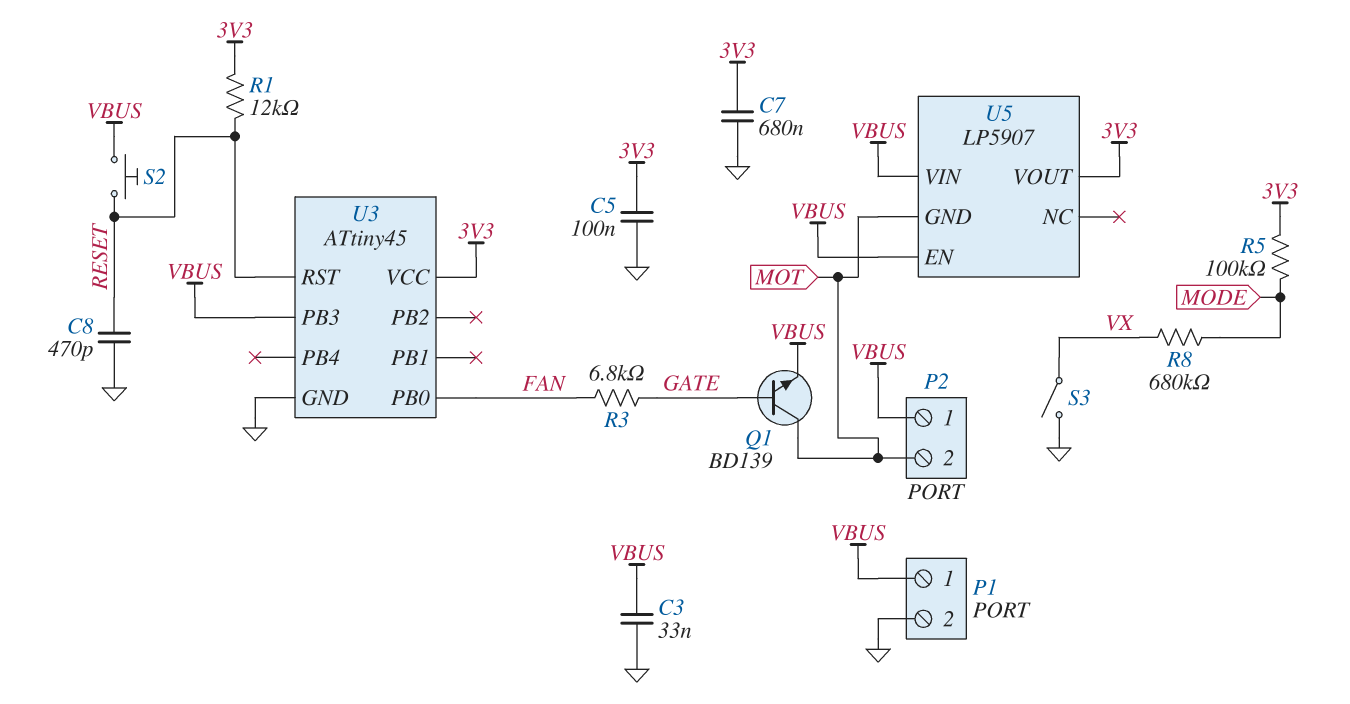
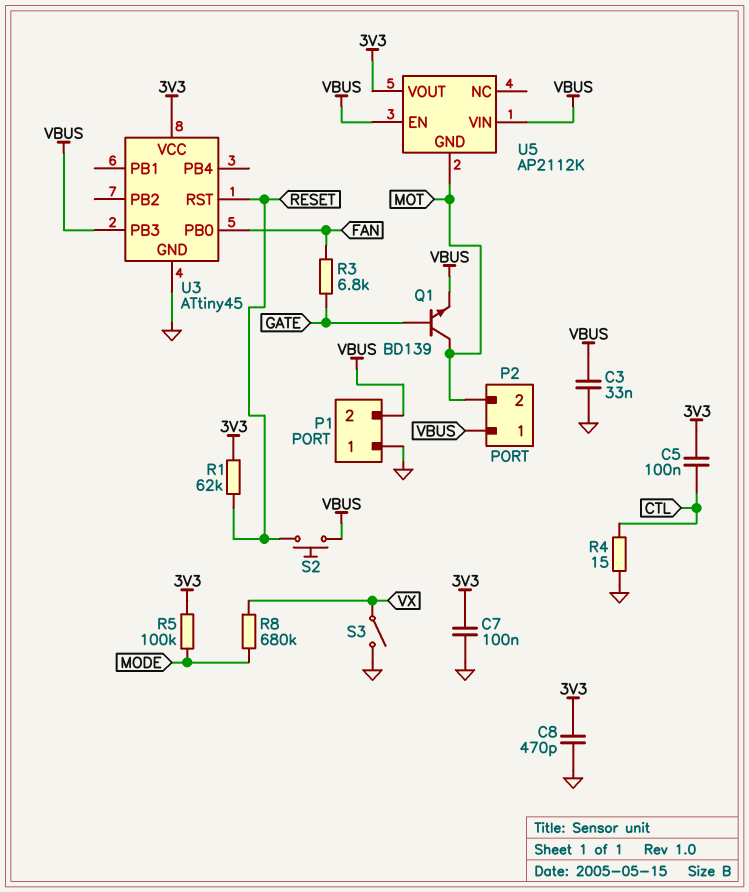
C5: 100nF (3V3, GND) -> 100nF (3V3, CTL)
C7: 680nF (3V3, GND) -> 100nF (3V3, GND)
C8: 470pF (GND, RESET) -> 470pF (3V3, GND)
P1 pin 1: VBUS -> GND
P1 pin 2: GND -> VBUS
R1: 12k (3V3, RESET) -> 62k (3V3, RESET)
R4: none -> 15 (CTL, GND)
U5: LP5907 -> AP2112K

